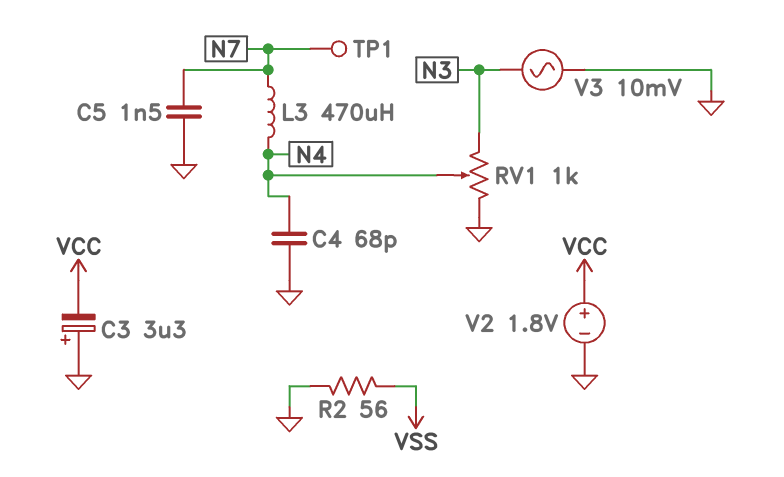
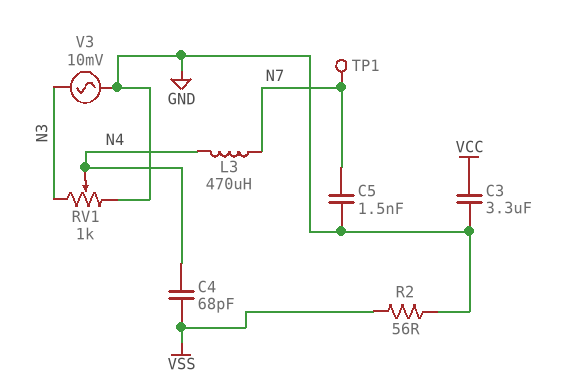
C3: 3.3uF (plus GND, minus VCC) -> 3.3uF (GND, VCC)
C4: 68pF (GND, N4) -> 68pF (N4, VSS)
V2: 1.8V (plus VCC, minus GND) -> none

